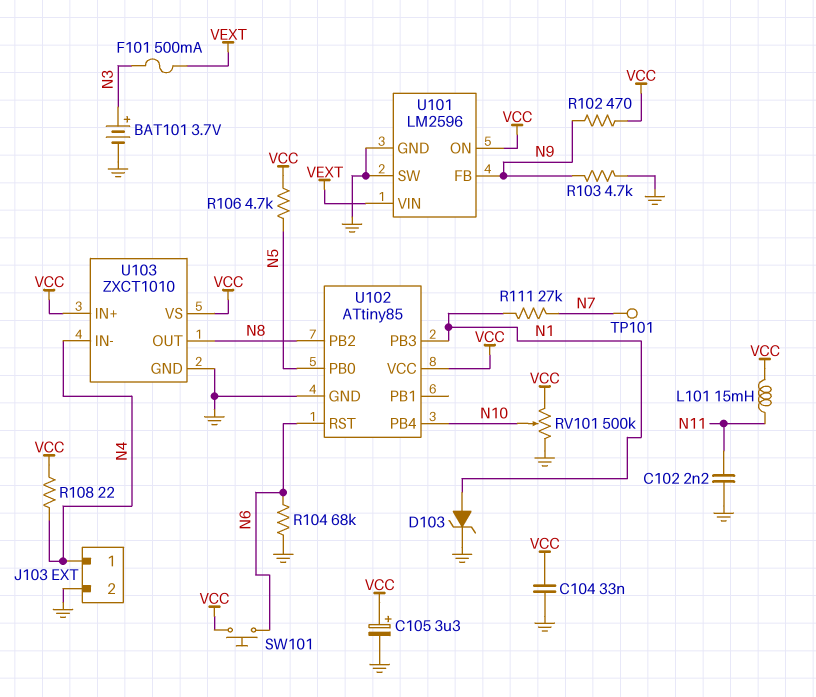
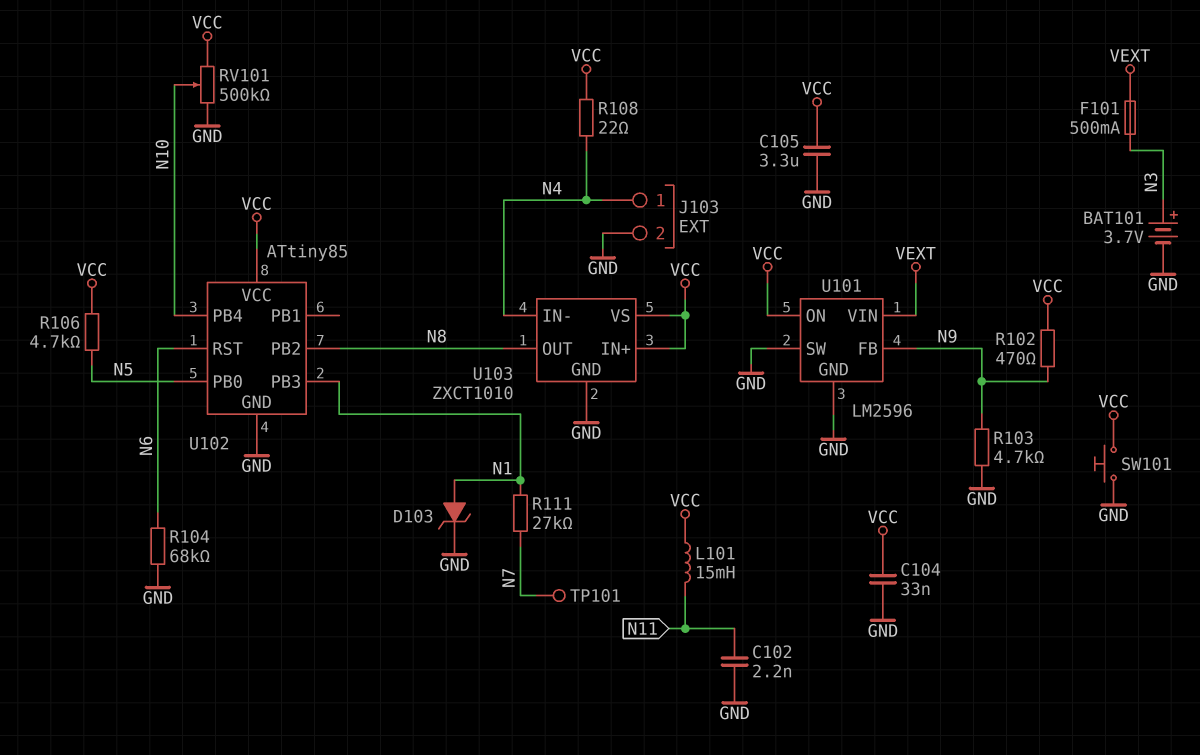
C105: 3.3uF (plus VCC, minus GND) -> 3.3uF (GND, VCC)
SW101: button (N6, VCC) -> button (GND, VCC)

